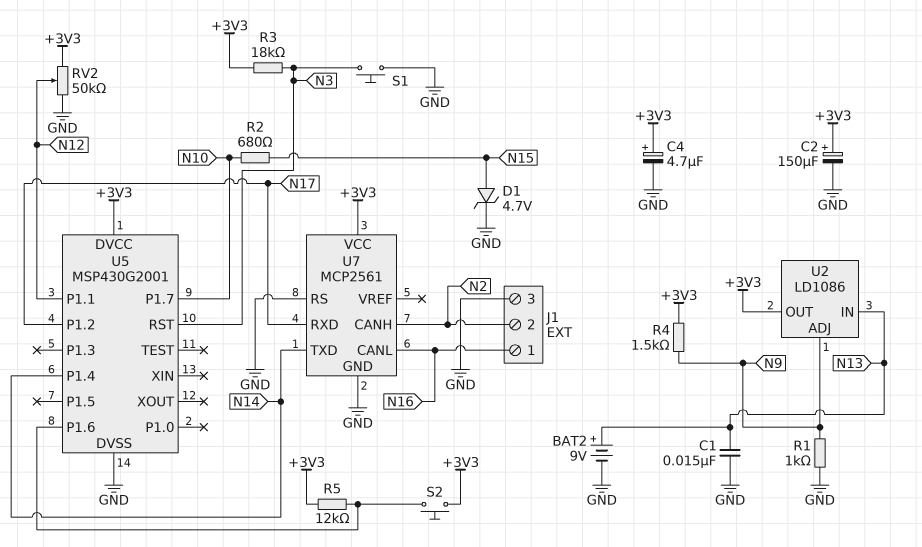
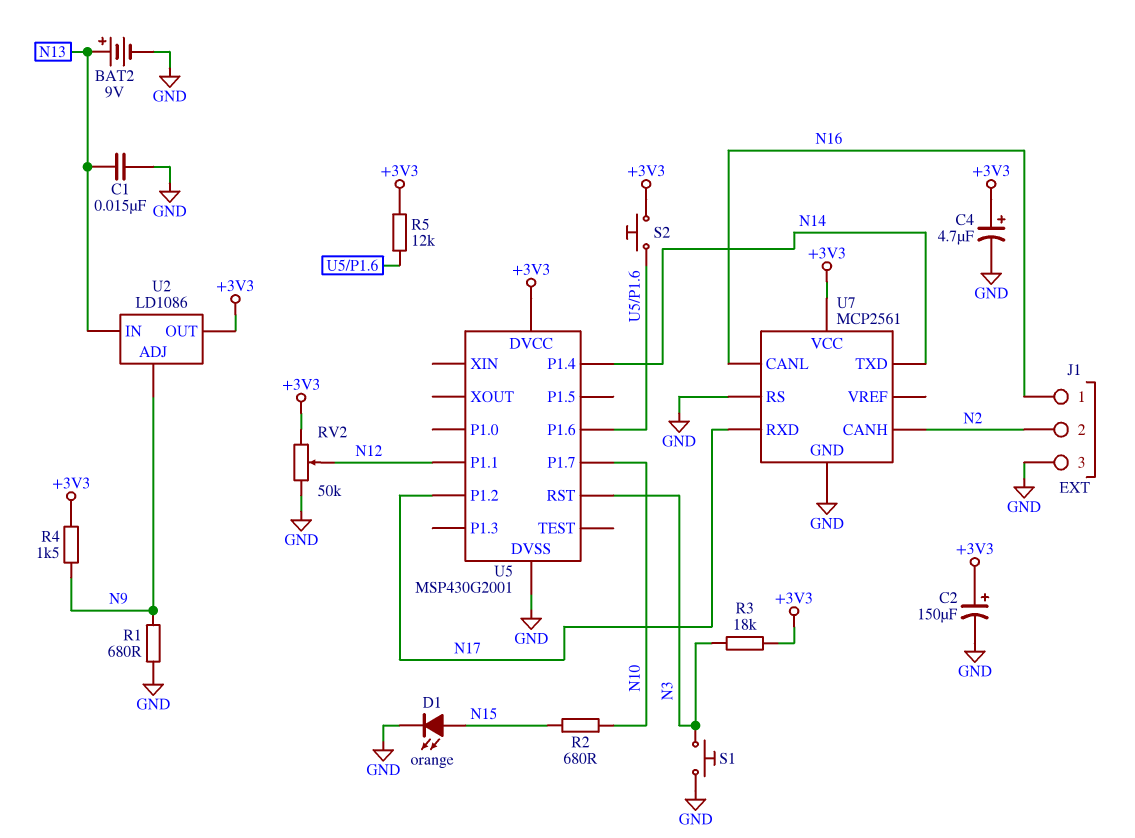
D1: zener 4.7V (A N15, K GND) -> LED orange (A N15, K GND)
R1: 1k (GND, N9) -> 680 (GND, N9)

